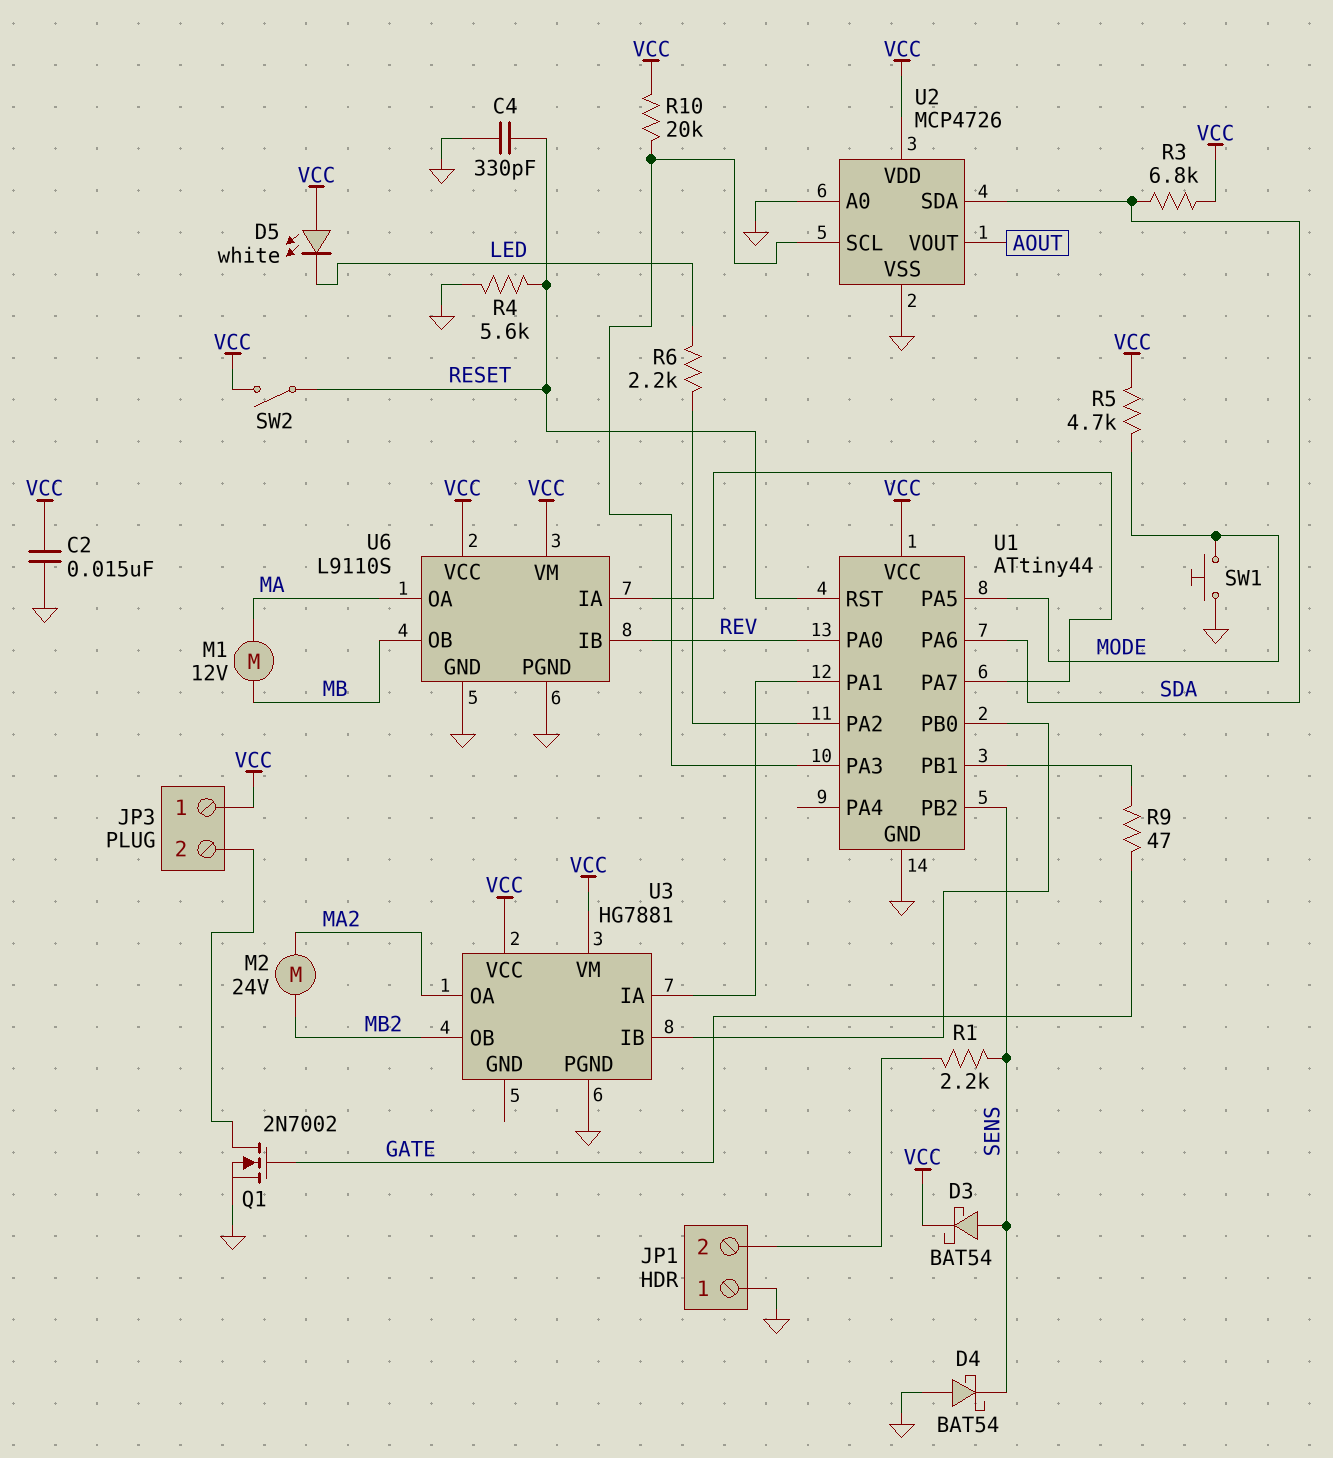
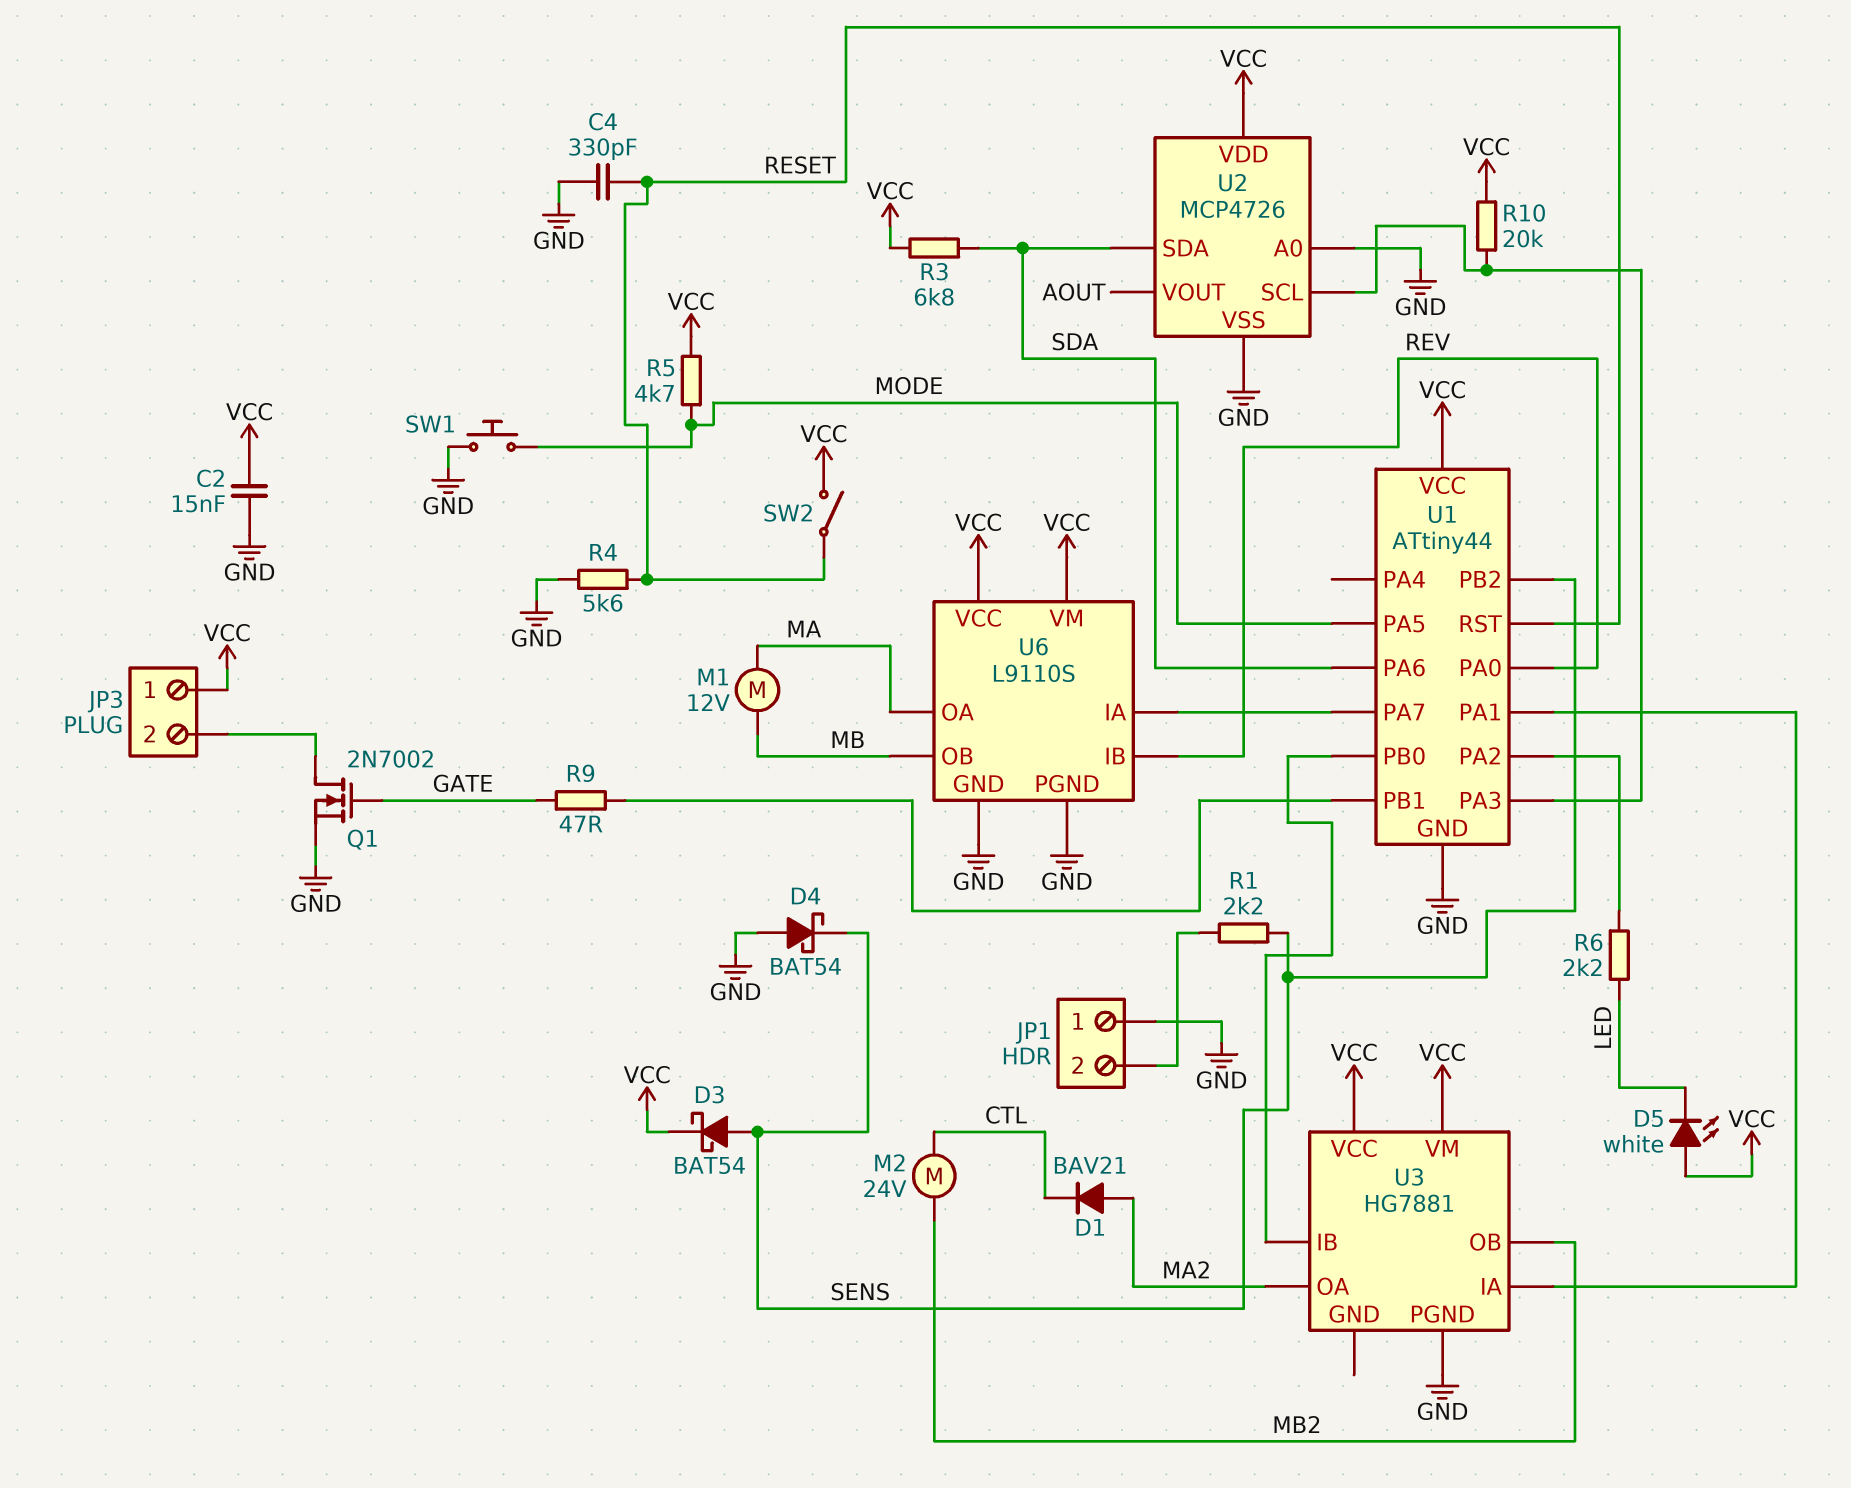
D1: none -> diode BAV21 (A MA2, K CTL)
M2: motor 24V (MA2, MB2) -> motor 24V (CTL, MB2)

